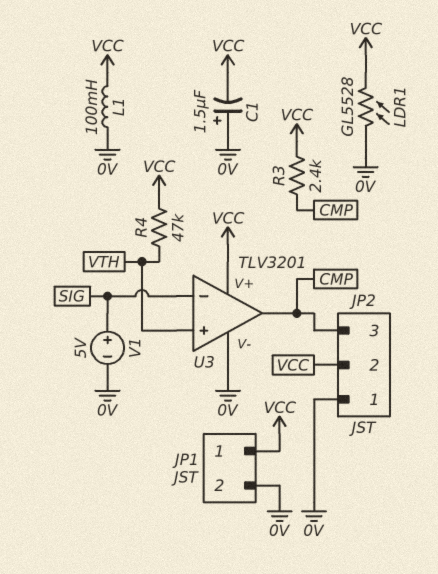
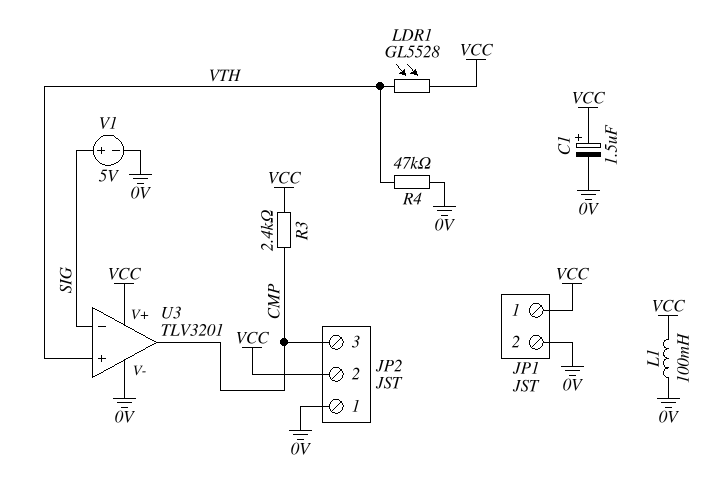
C1: 1.5uF (plus 0V, minus VCC) -> 1.5uF (plus VCC, minus 0V)
LDR1: GL5528 (0V, VCC) -> GL5528 (VCC, VTH)
R4: 47k (VCC, VTH) -> 47k (0V, VTH)

